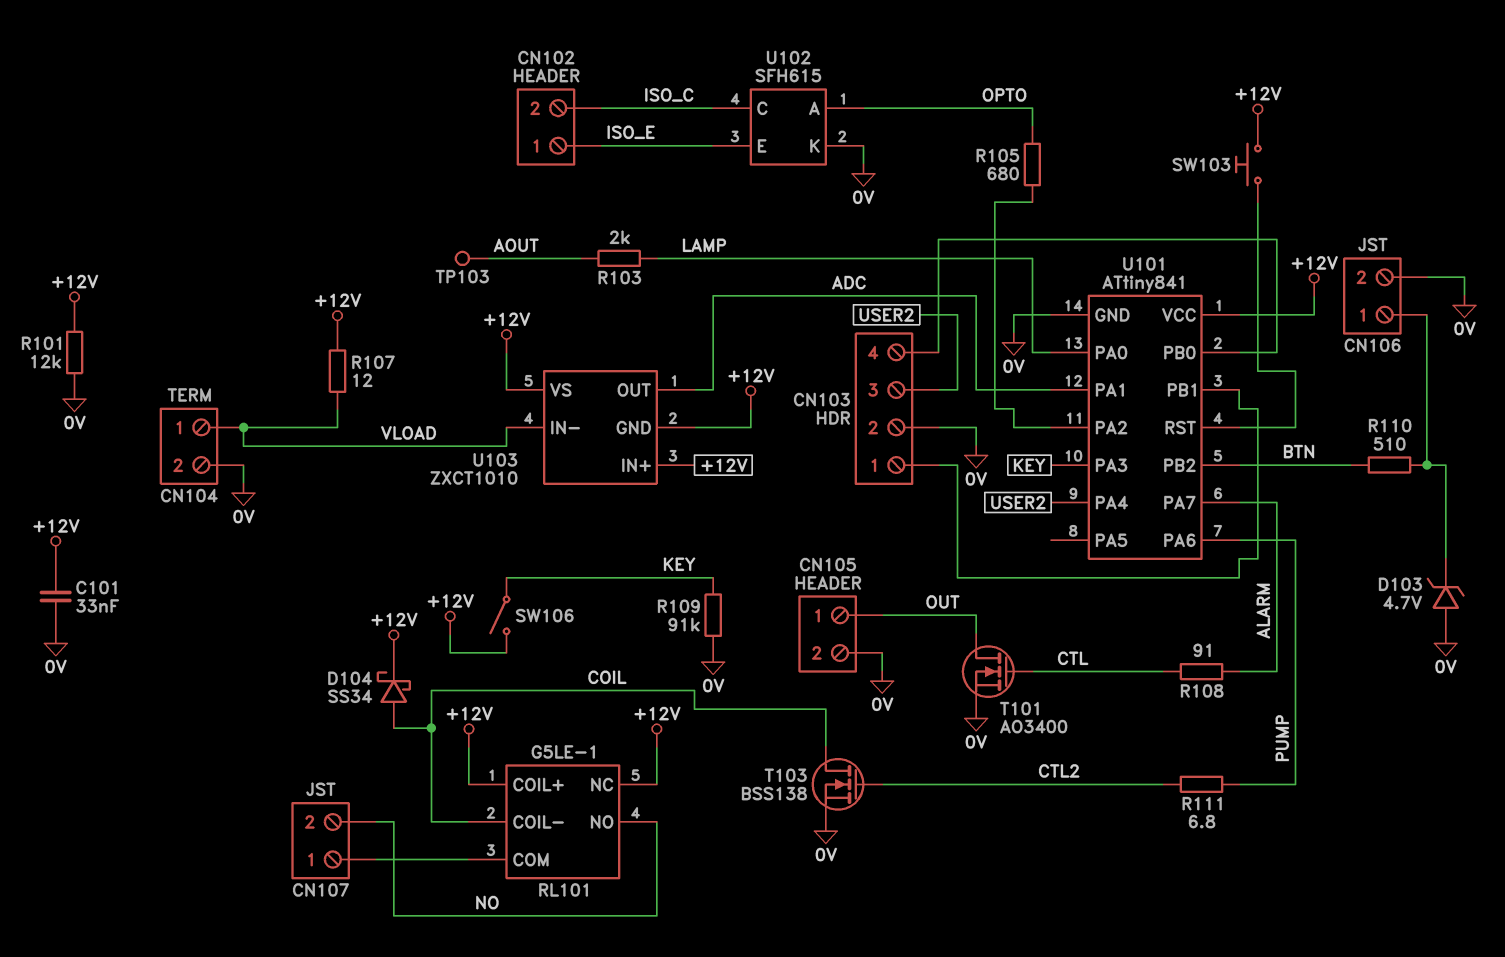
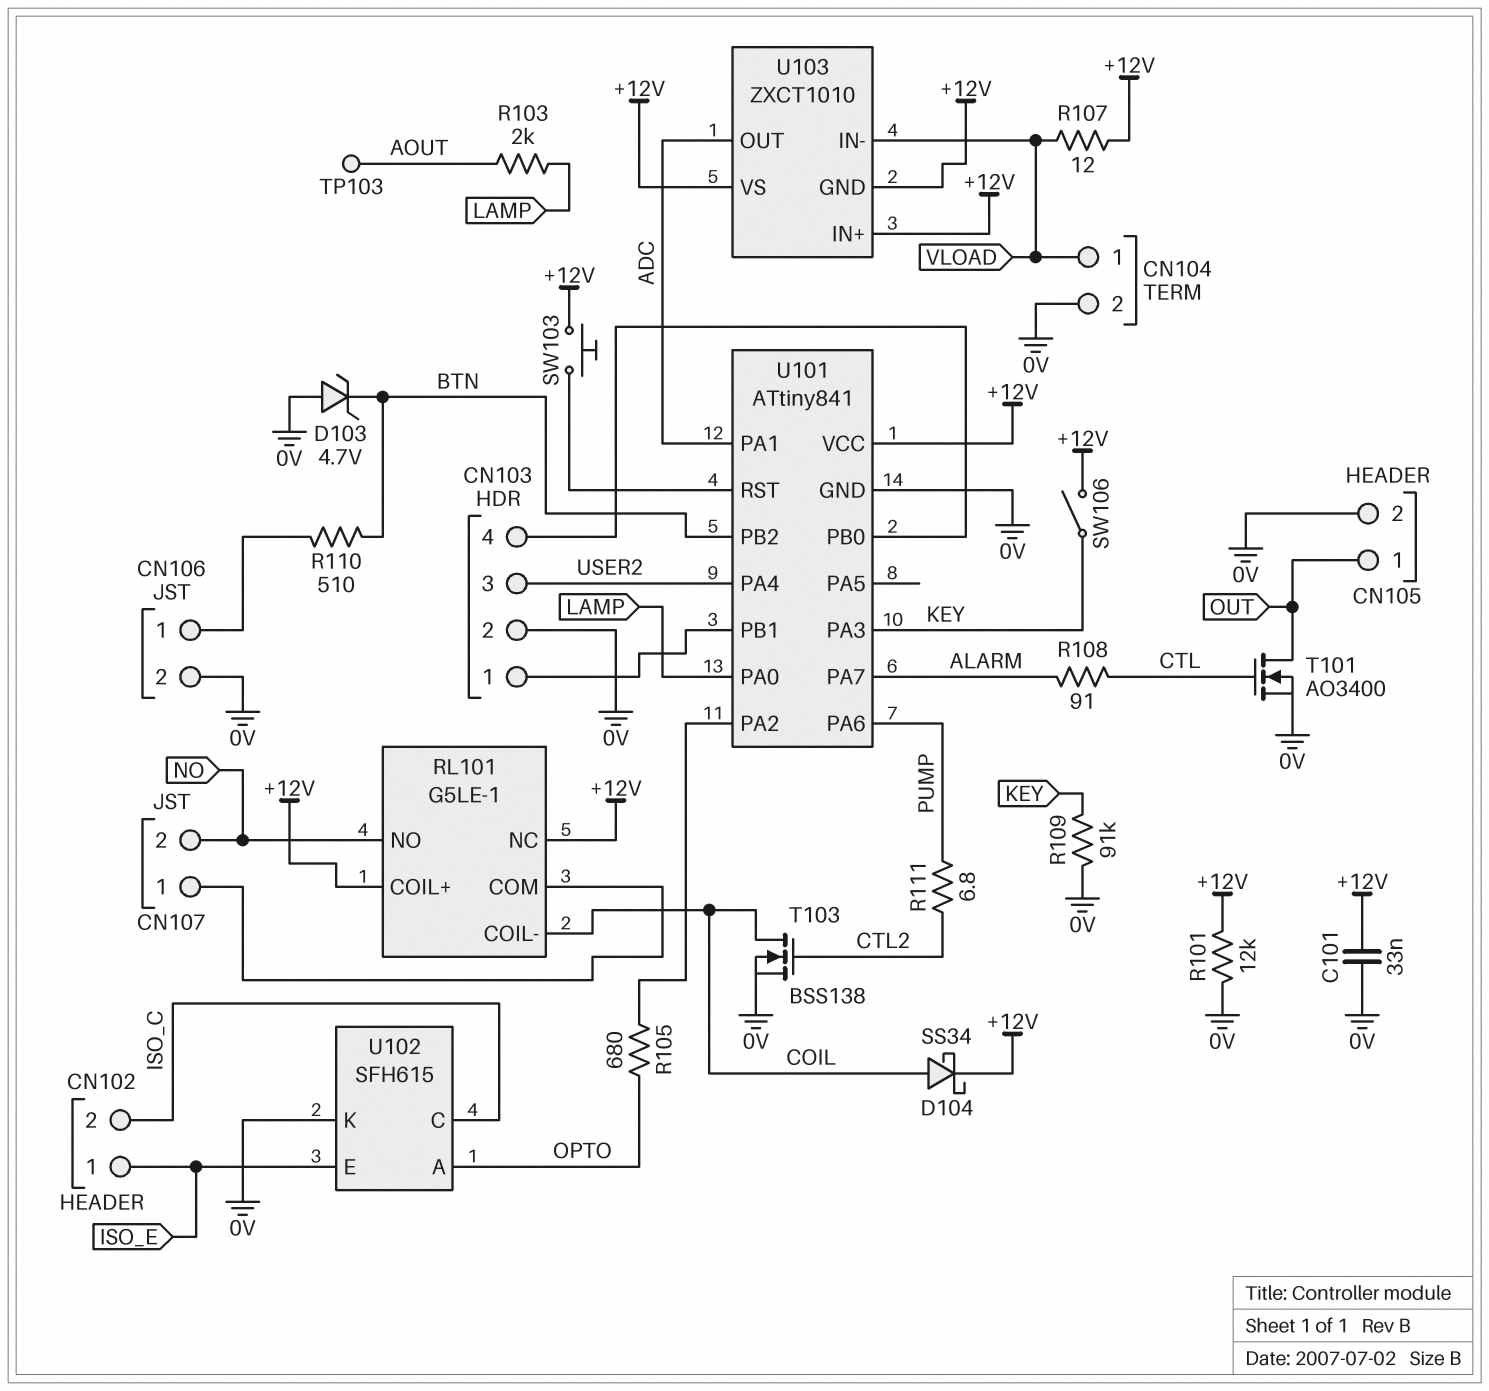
D103: zener 4.7V (A 0V, K CN106/1) -> zener 4.7V (A 0V, K BTN)

